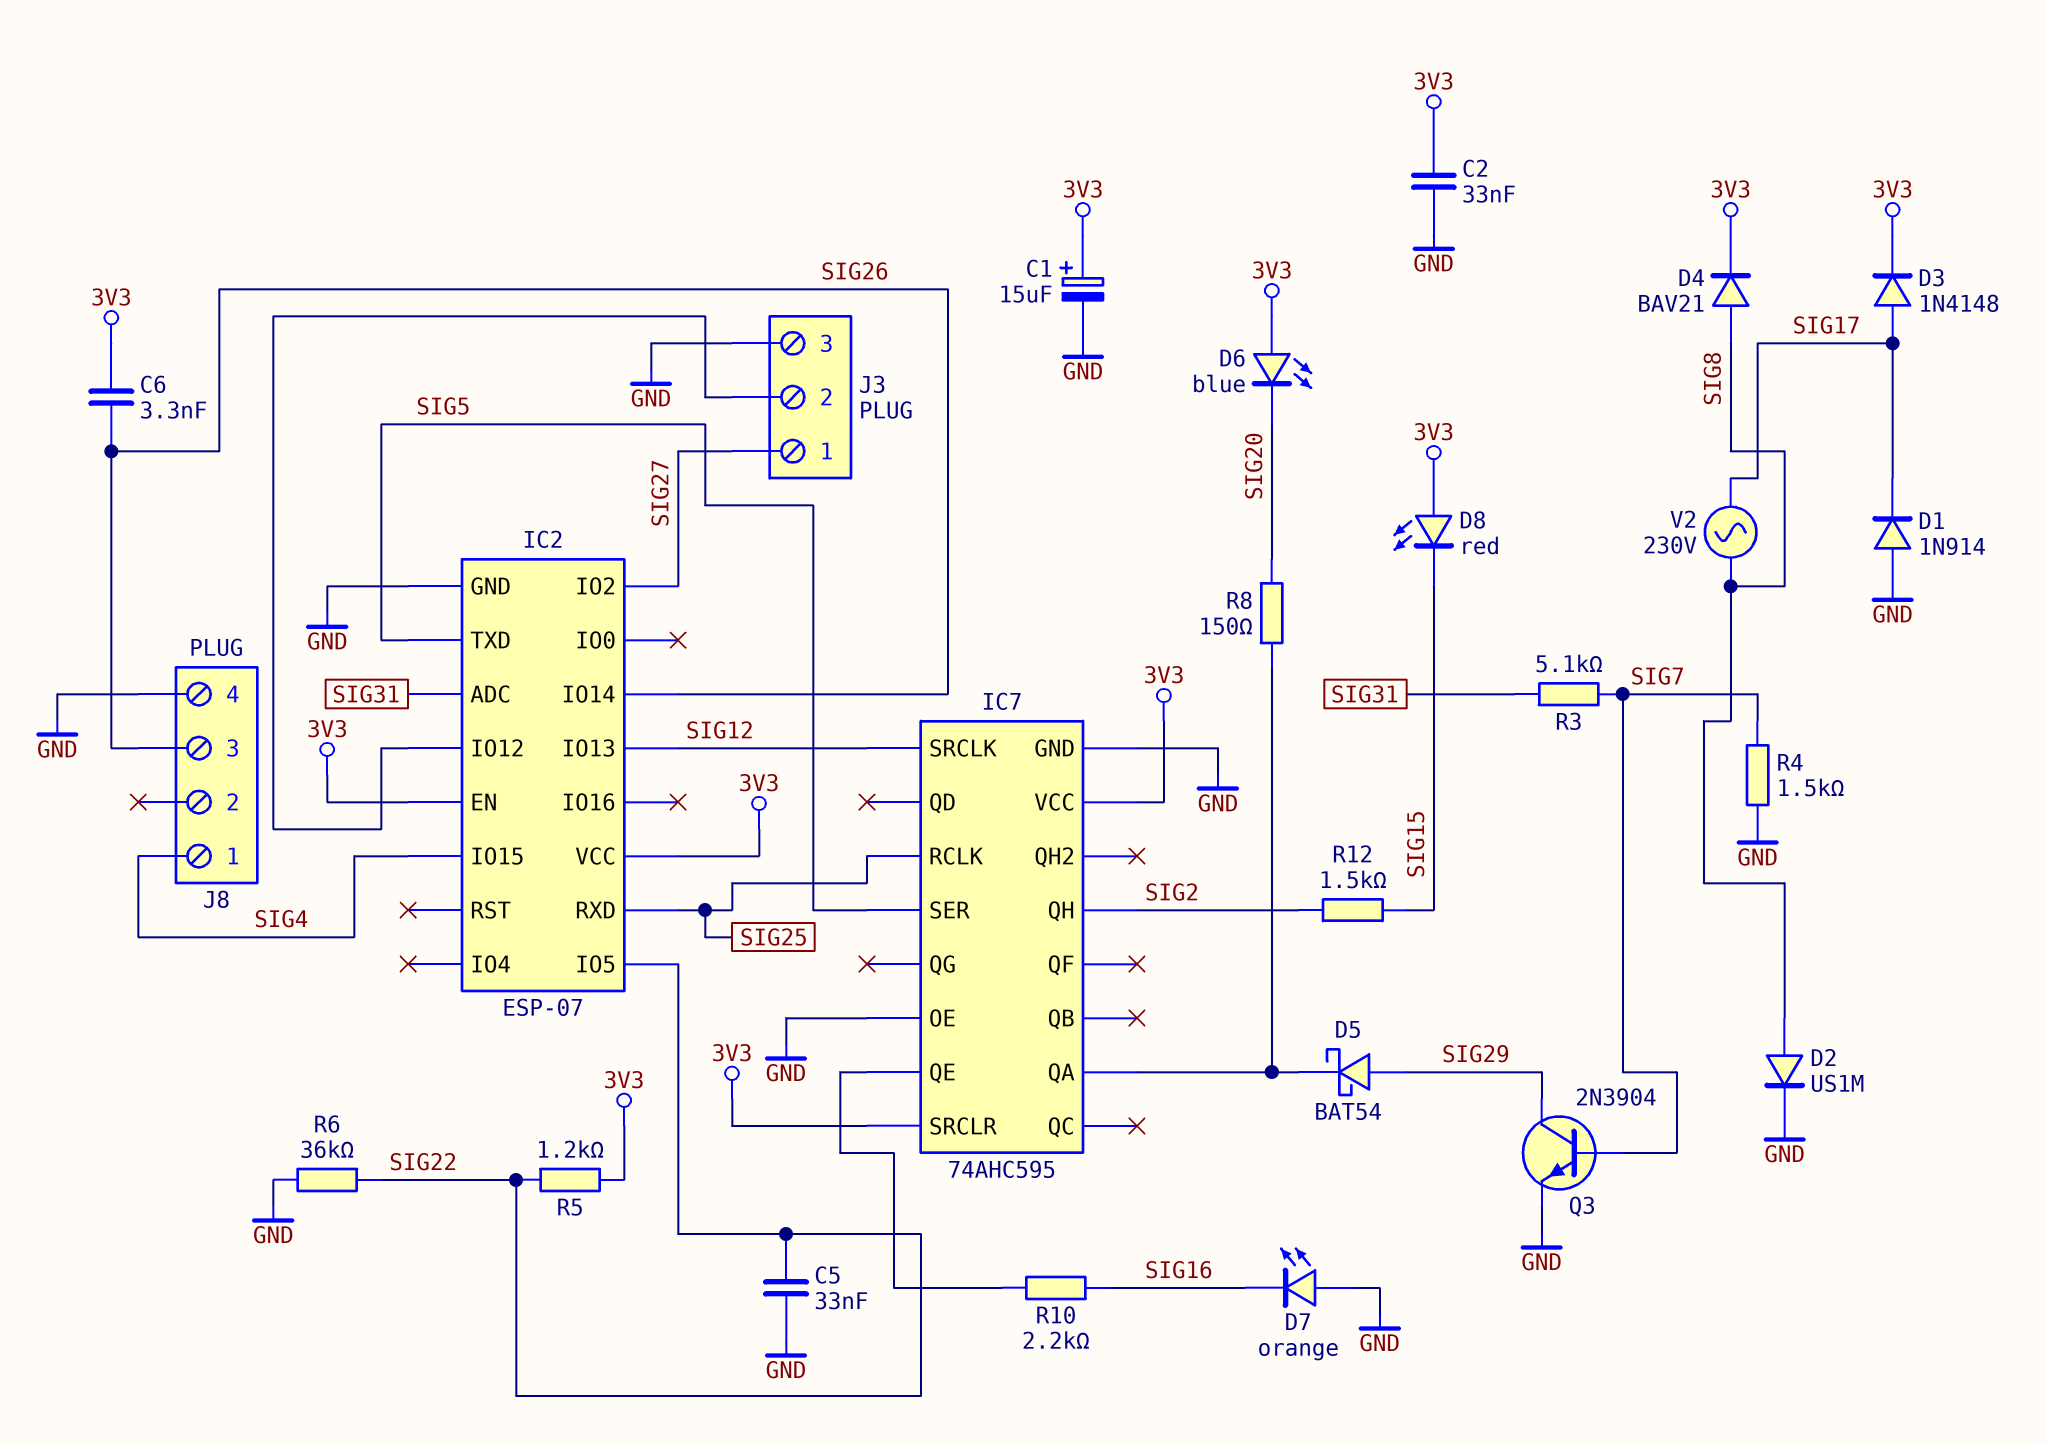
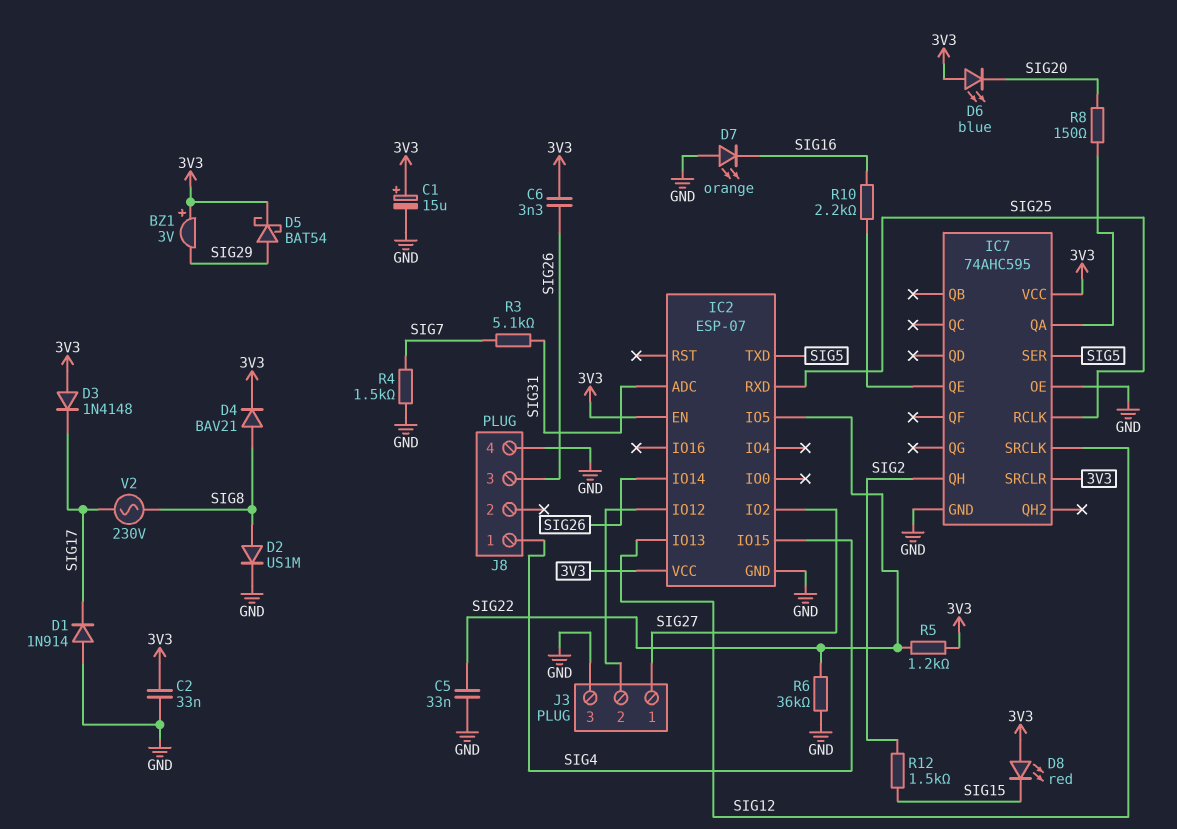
BZ1: none -> buzzer 3V (plus 3V3, minus SIG29)
D3: diode 1N4148 (A SIG17, K 3V3) -> diode 1N4148 (A 3V3, K SIG17)
D5: schottky BAT54 (A SIG29, K IC7/QA) -> schottky BAT54 (A SIG29, K 3V3)
Q3: NPN 2N3904 (B SIG7, C SIG29, E GND) -> none

